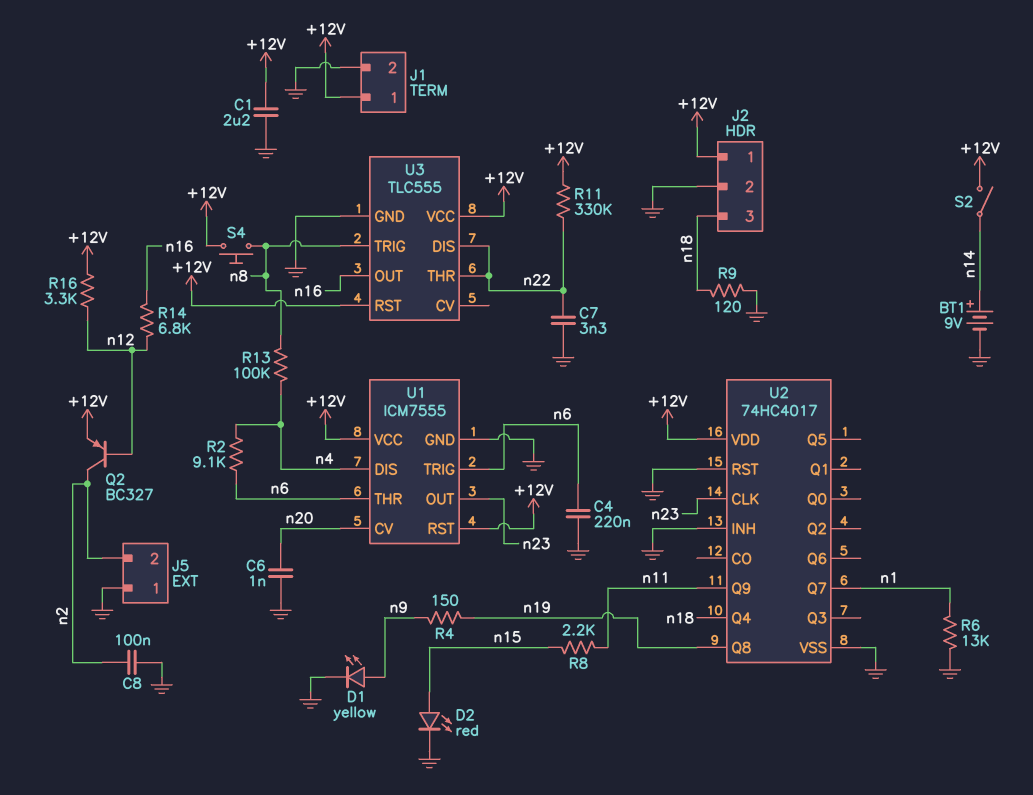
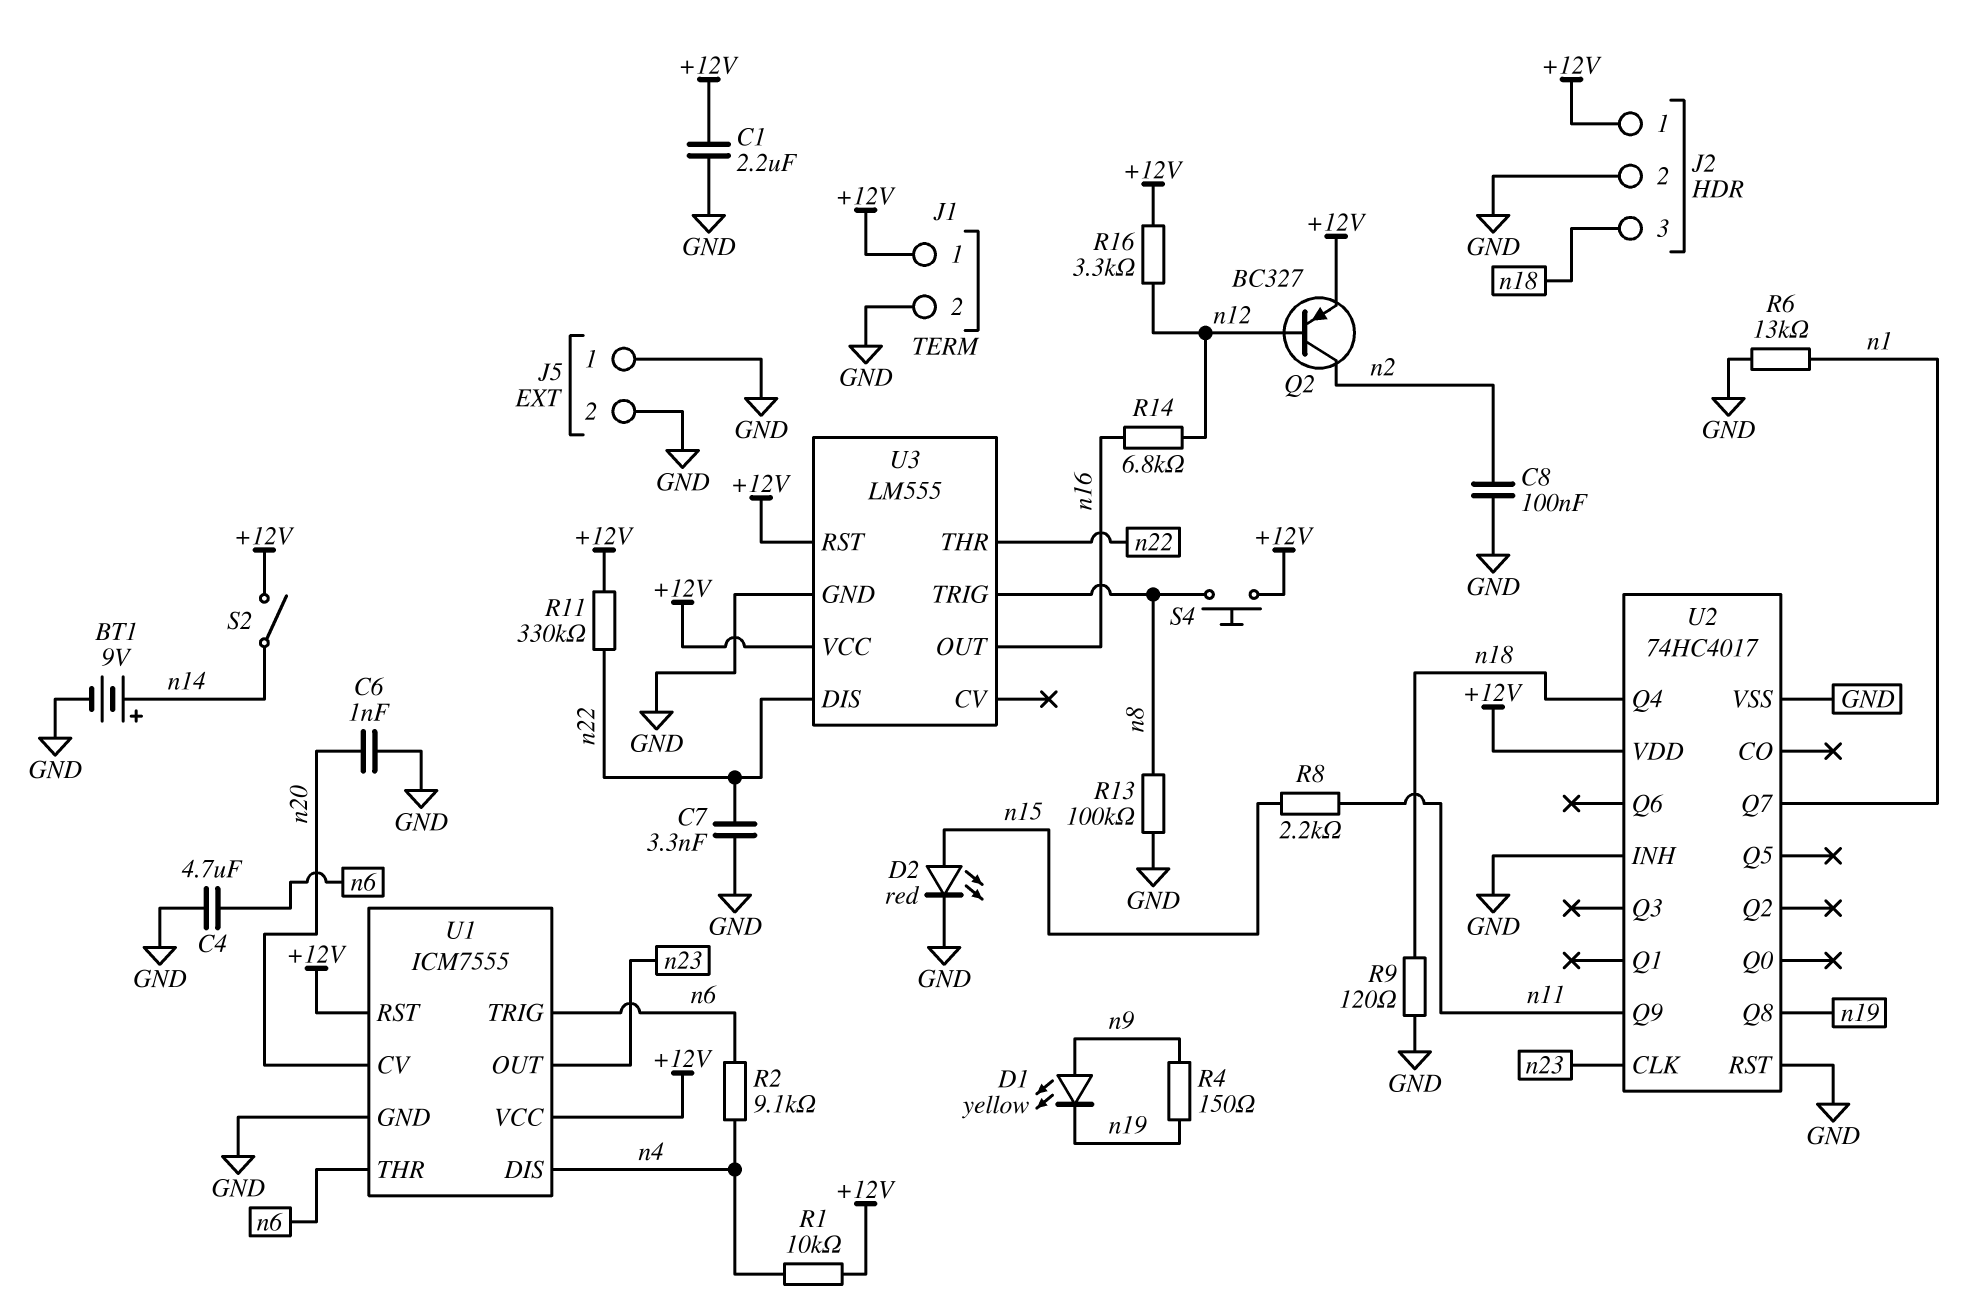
C4: 220nF (GND, n6) -> 4.7uF (GND, n6)
D1: LED yellow (A n9, K GND) -> LED yellow (A n9, K n19)
J5 pin 2: n2 -> GND
R1: none -> 10k (+12V, n4)
R13: 100k (n4, n8) -> 100k (GND, n8)
U3: TLC555 -> LM555

